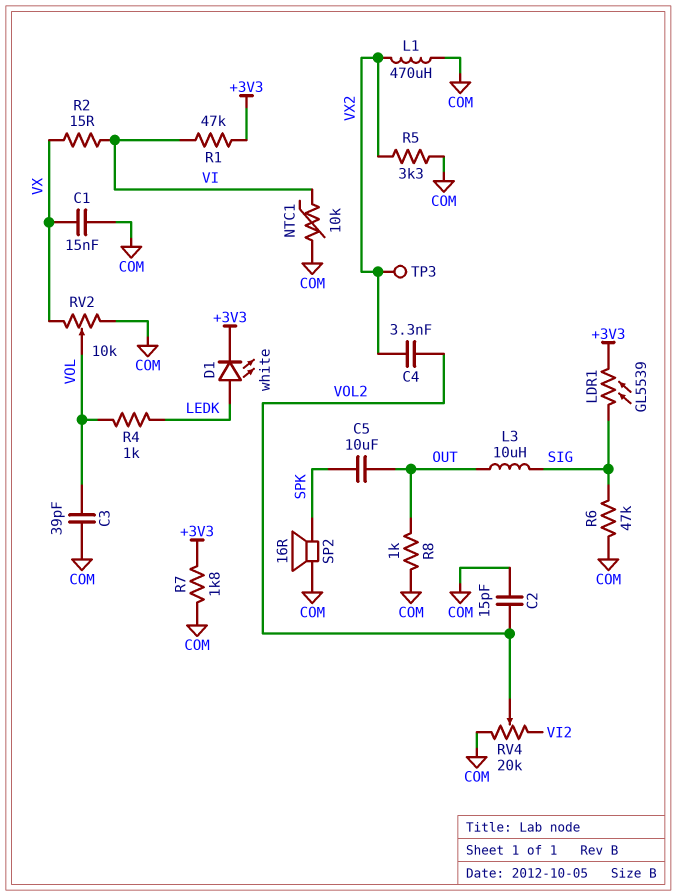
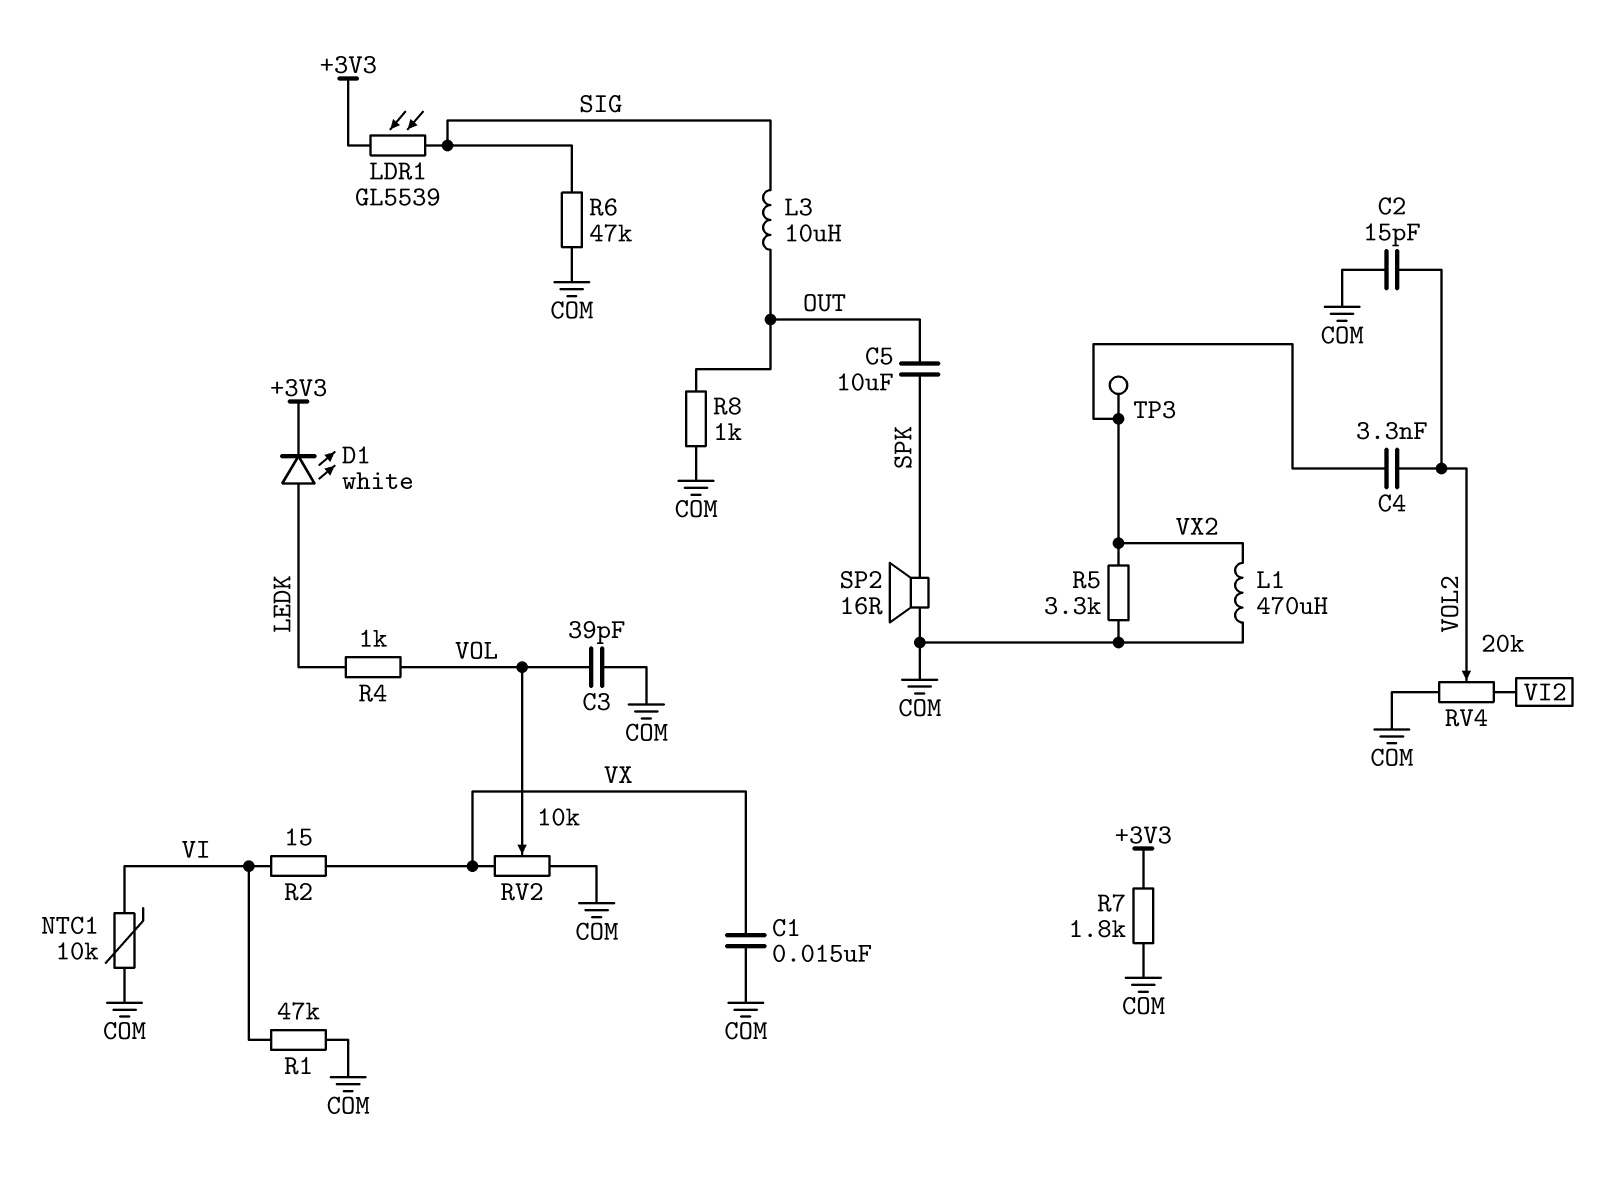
R1: 47k (+3V3, VI) -> 47k (COM, VI)

